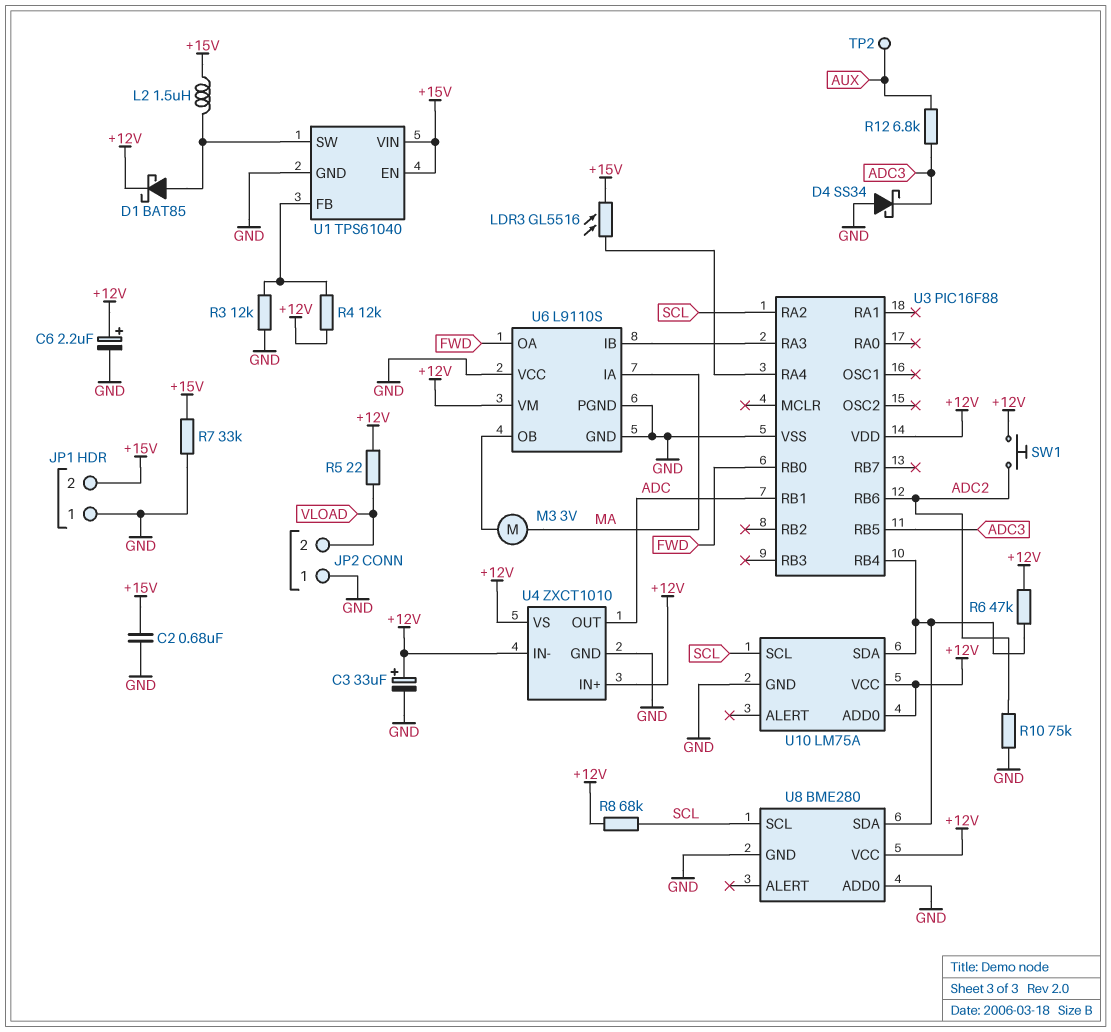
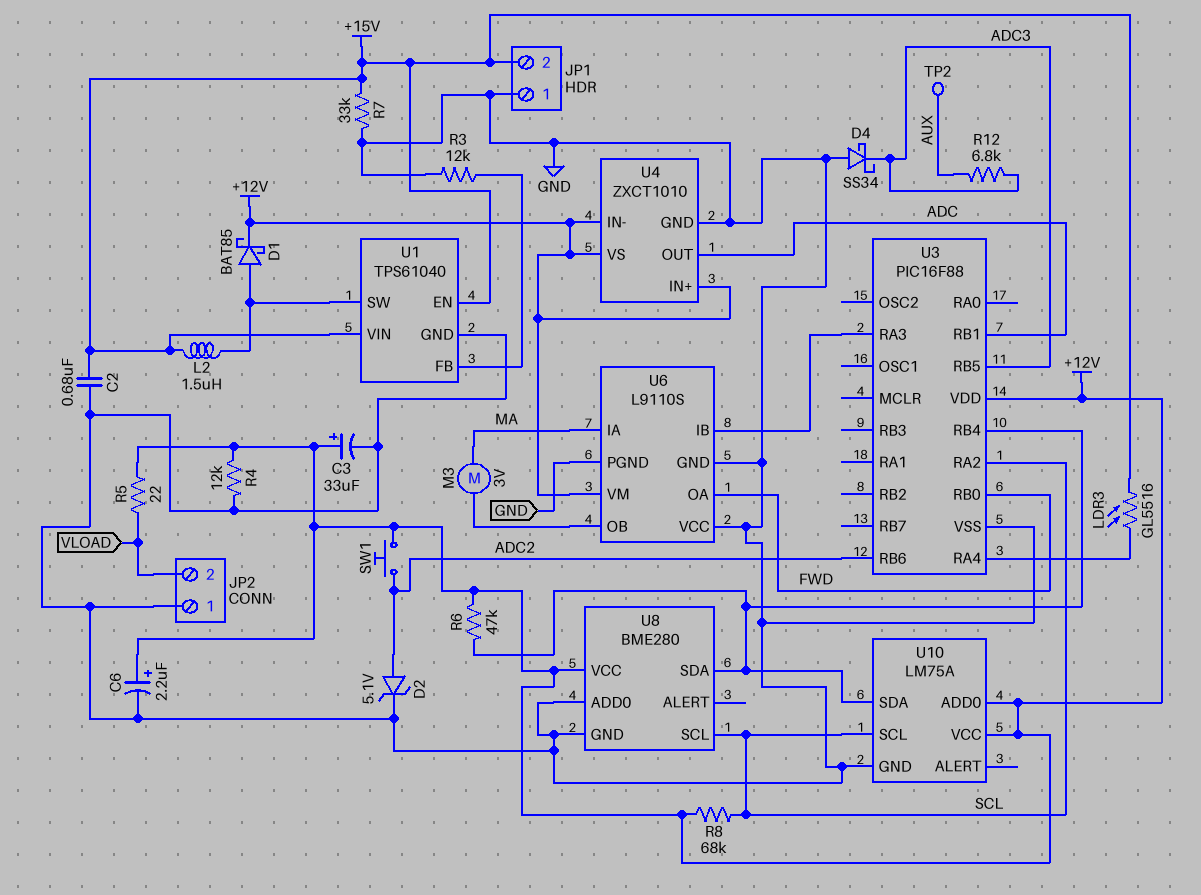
D2: none -> zener 5.1V (A ADC2, K GND)
R4: 12k (+12V, U1/FB) -> 12k (+12V, GND)
R10: 75k (ADC2, GND) -> none

